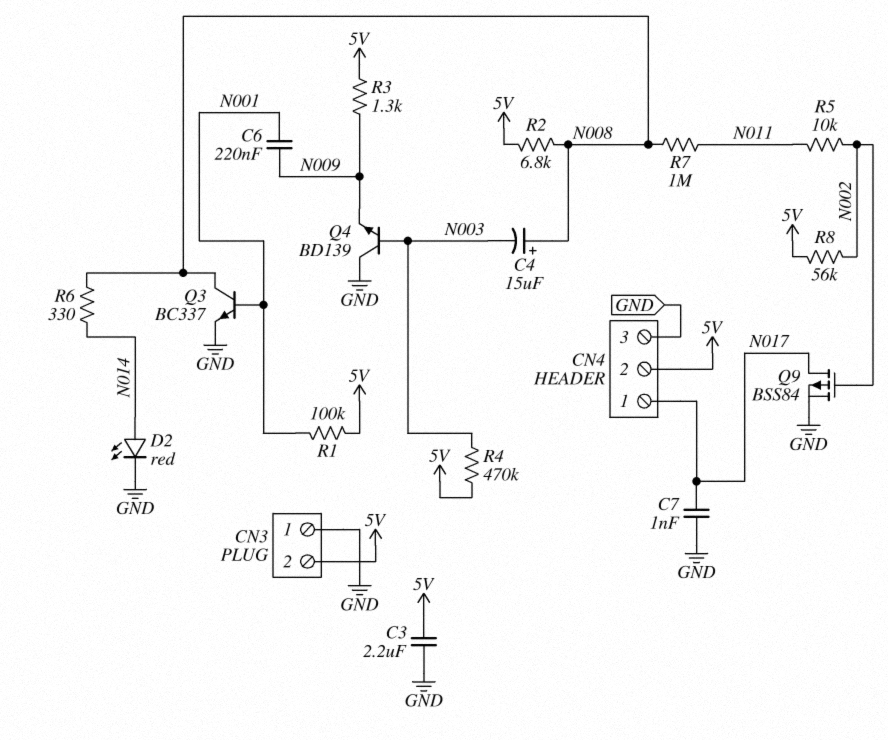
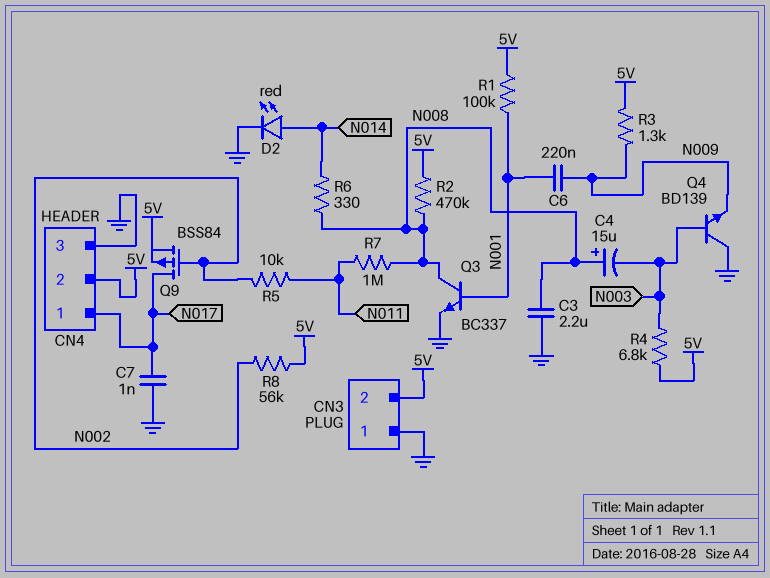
C3: 2.2uF (5V, GND) -> 2.2uF (GND, N008)
Q9: PMOS BSS84 (G N002, D N017, S GND) -> PMOS BSS84 (G N002, D N017, S 5V)
R2: 6.8k (5V, N008) -> 470k (5V, N008)
R4: 470k (5V, N003) -> 6.8k (5V, N003)

